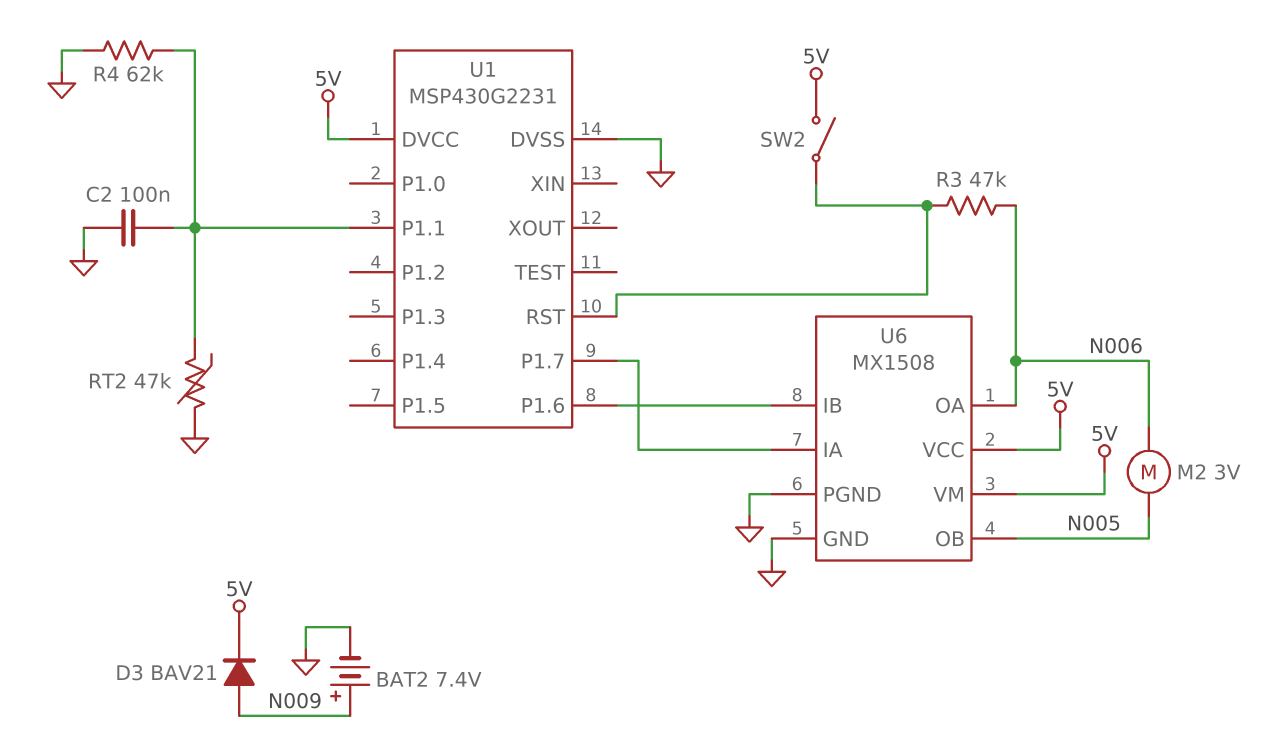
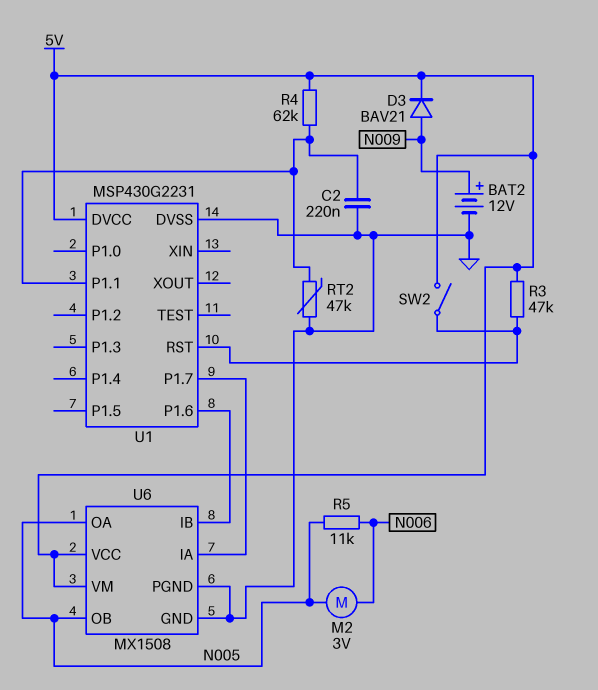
BAT2: 7.4V (plus N009, minus GND) -> 12V (plus N009, minus GND)
C2: 100nF (GND, U1/P1.1) -> 220nF (GND, U1/P1.1)
R3: 47k (N006, U1/RST) -> 47k (5V, U1/RST)
R4: 62k (GND, U1/P1.1) -> 62k (5V, U1/P1.1)
R5: none -> 11k (N005, N006)
U6 pin OA: N006 -> N005

